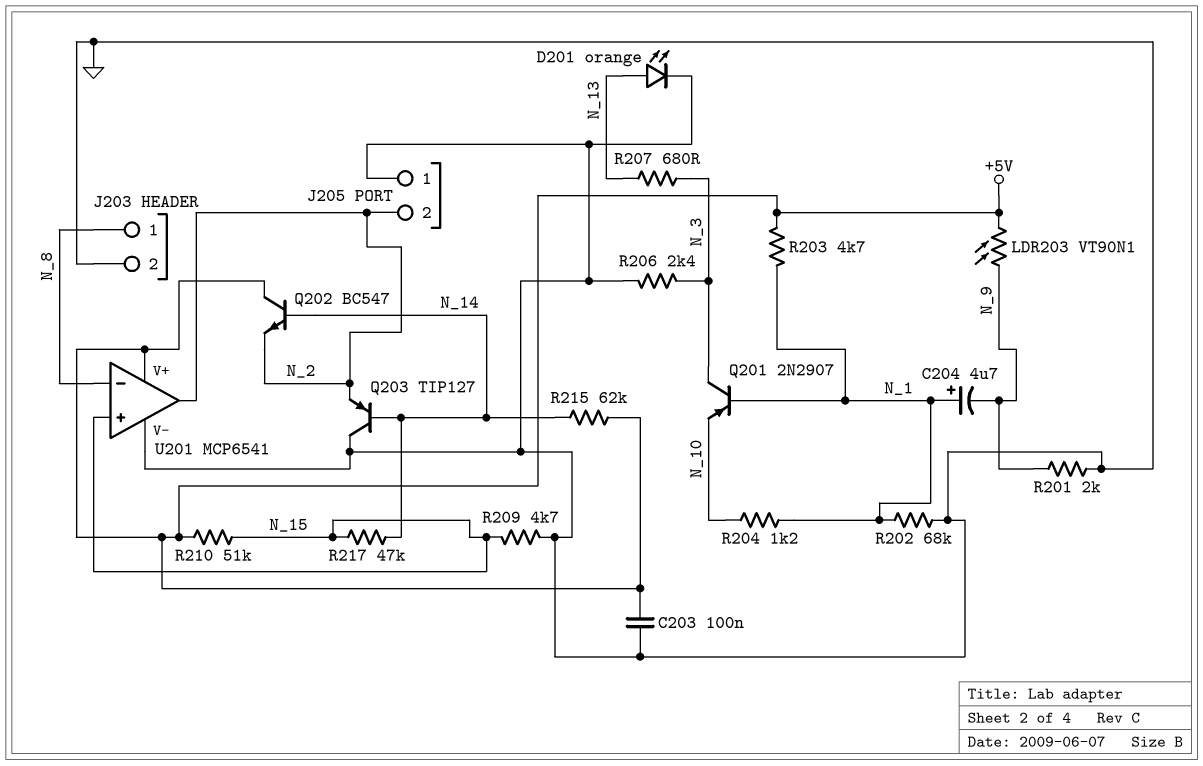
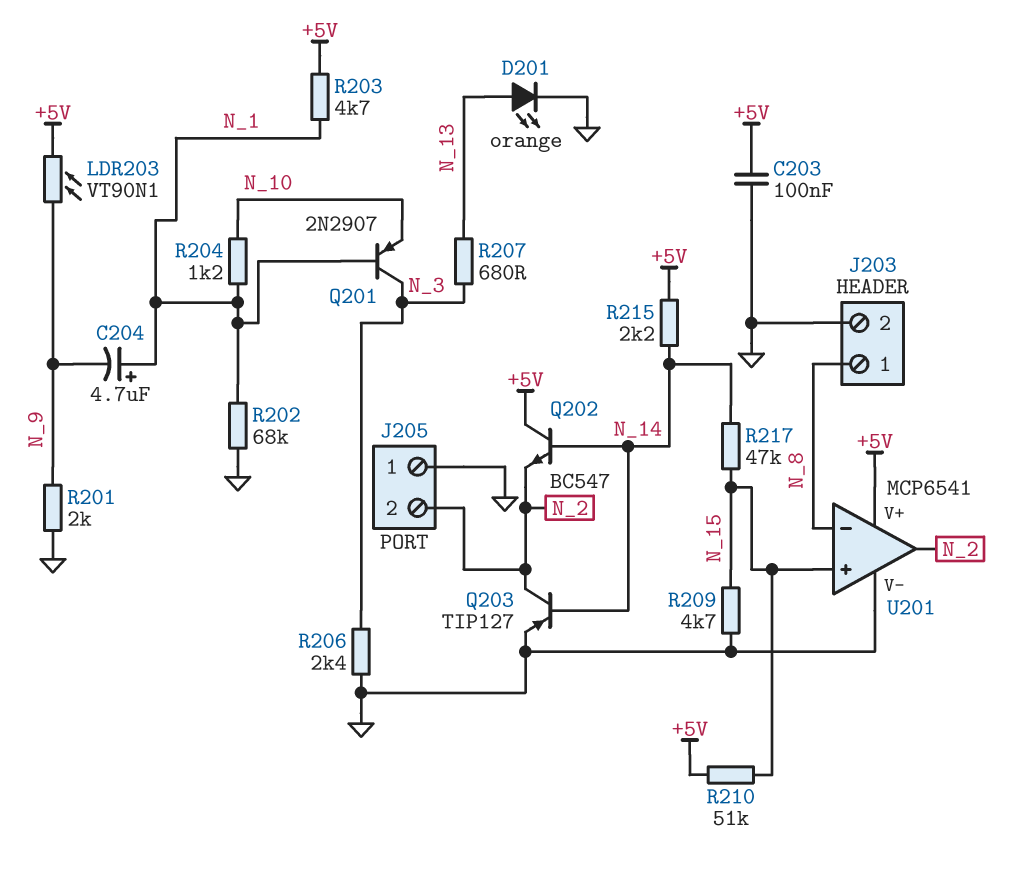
Q203: PNP TIP127 (B N_14, C GND, E N_2) -> PNP TIP127 (B N_14, C N_2, E GND)
R215: 62k (+5V, N_14) -> 2.2k (+5V, N_14)

